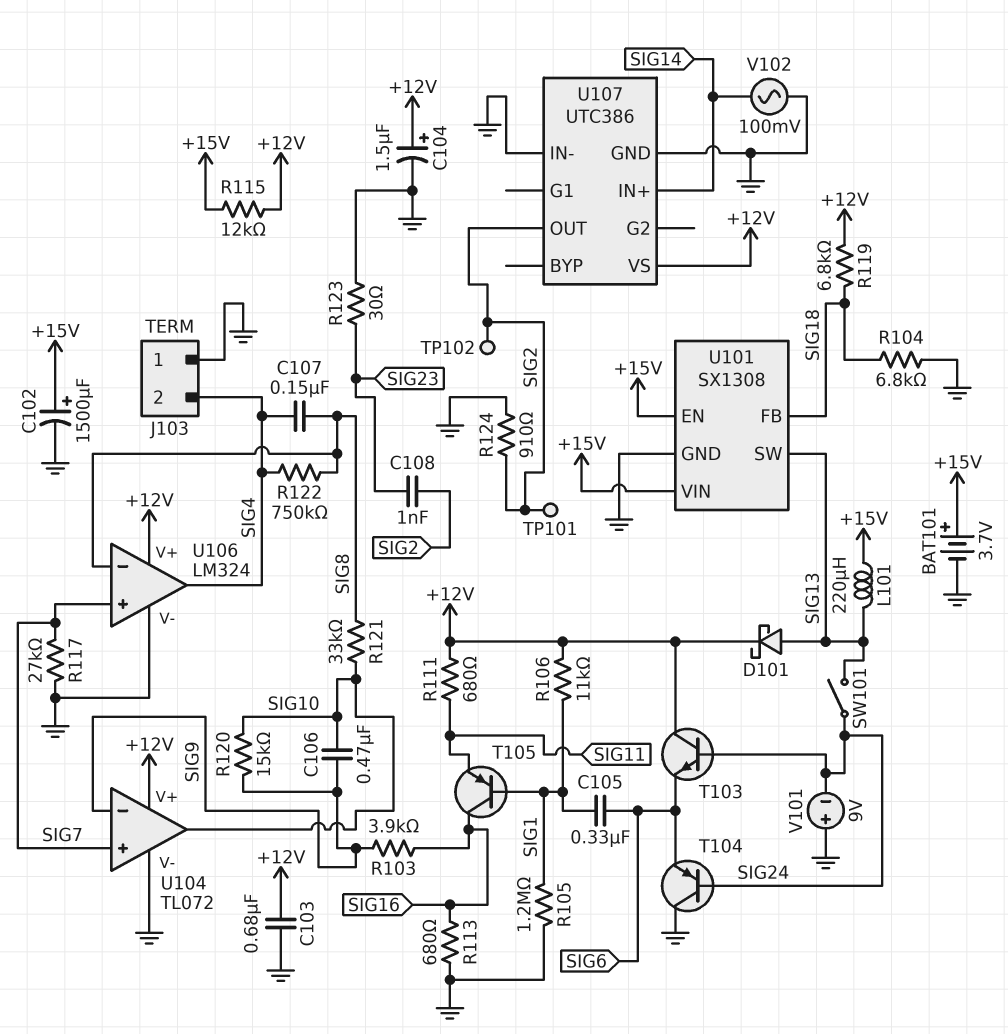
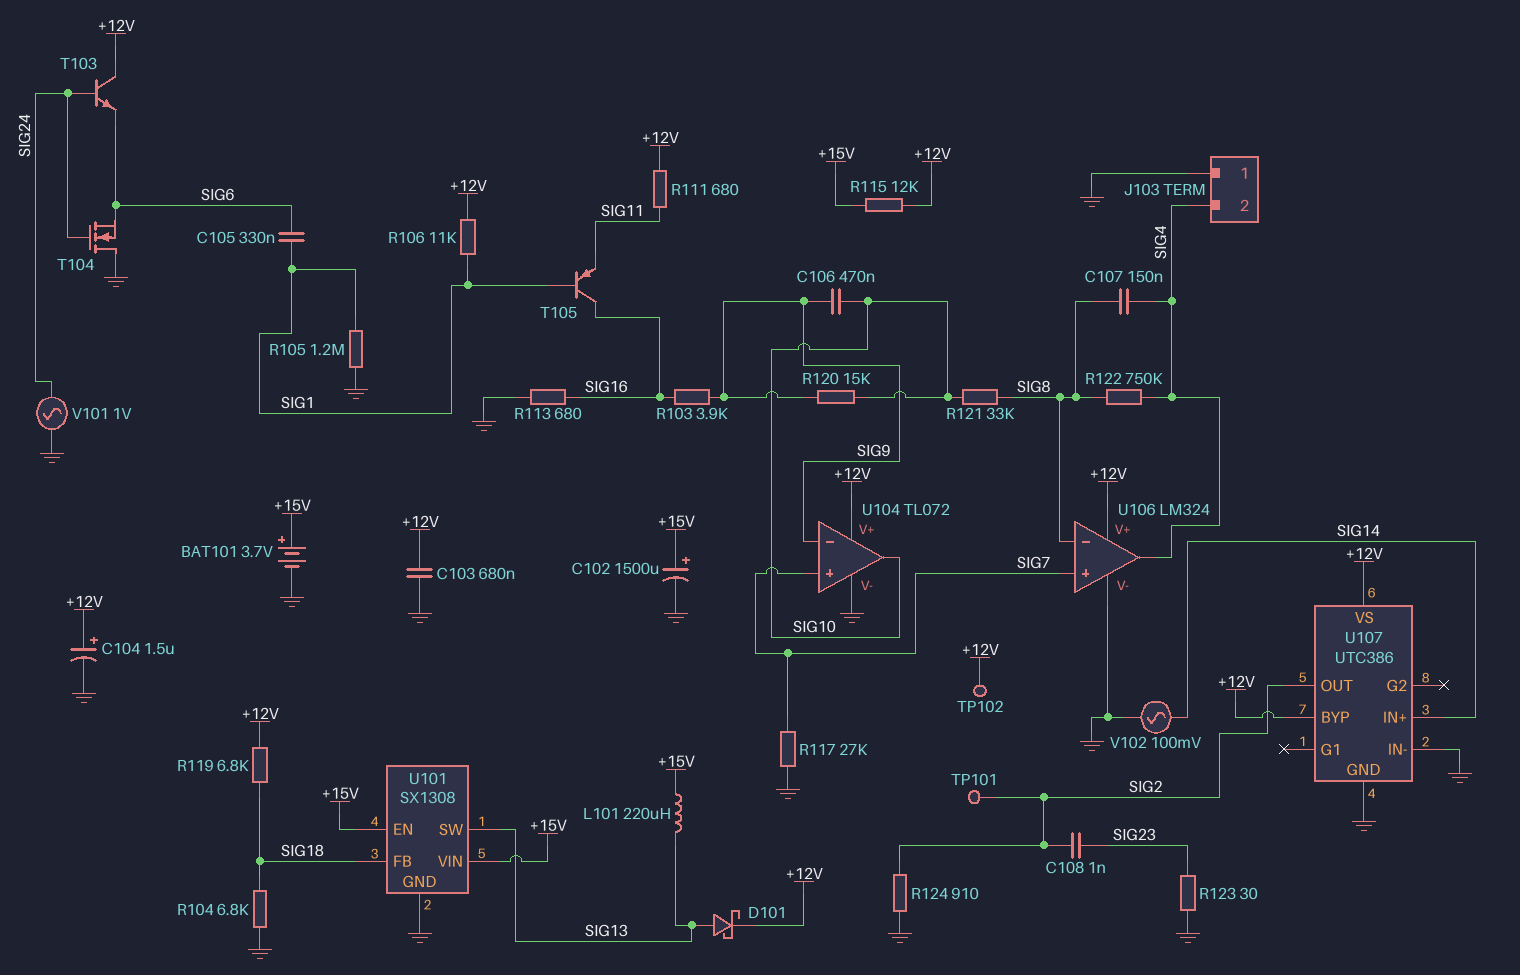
SW101: switch (SIG13, SIG24) -> none
T104: PNP (B SIG24, C GND, E SIG6) -> NMOS (G SIG24, D GND, S SIG6)
TP102: test point (SIG2) -> test point (+12V)
U107 pin BYP: none -> +12V
V101: 9V (plus GND, minus SIG24) -> AC 1V (GND, SIG24)

